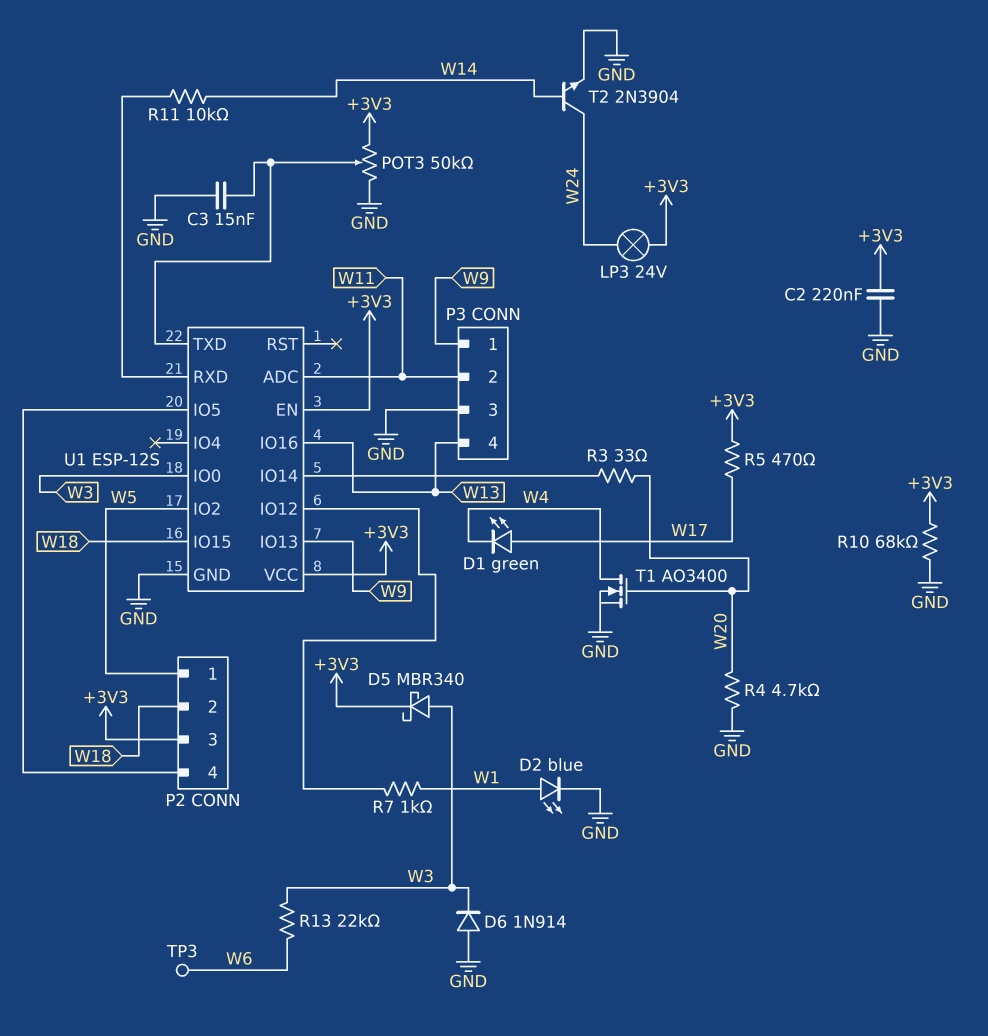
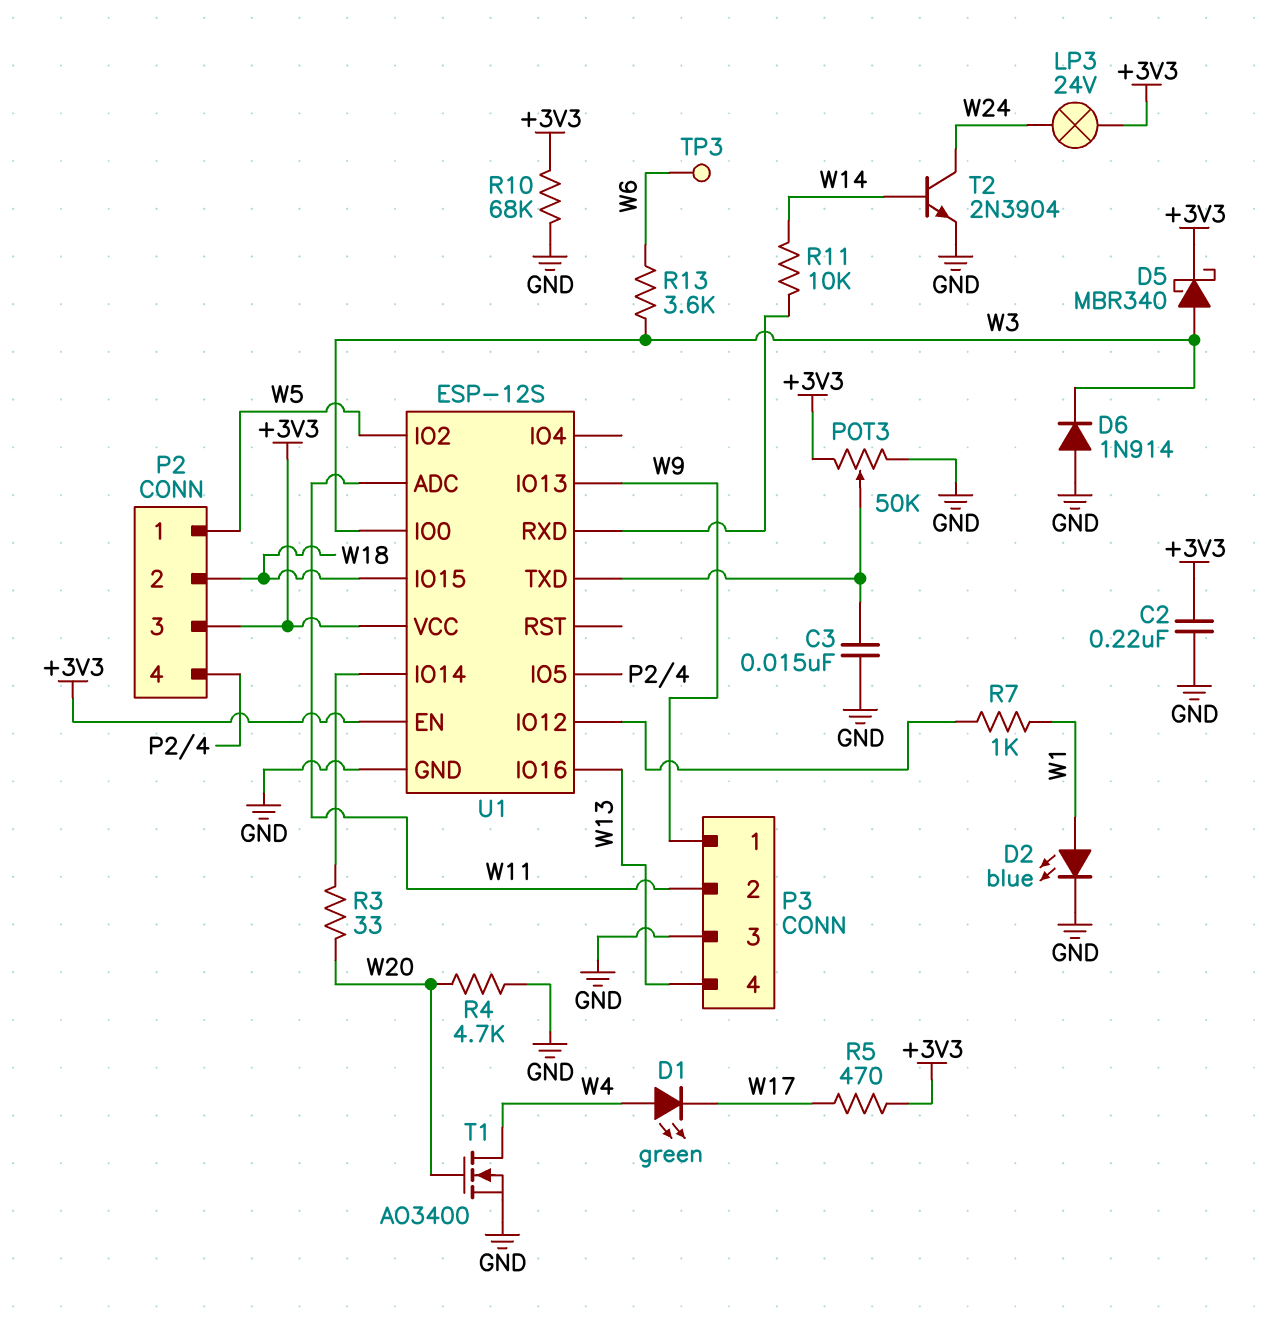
D1: LED green (A W17, K W4) -> LED green (A W4, K W17)
R13: 22k (W3, W6) -> 3.6k (W3, W6)

